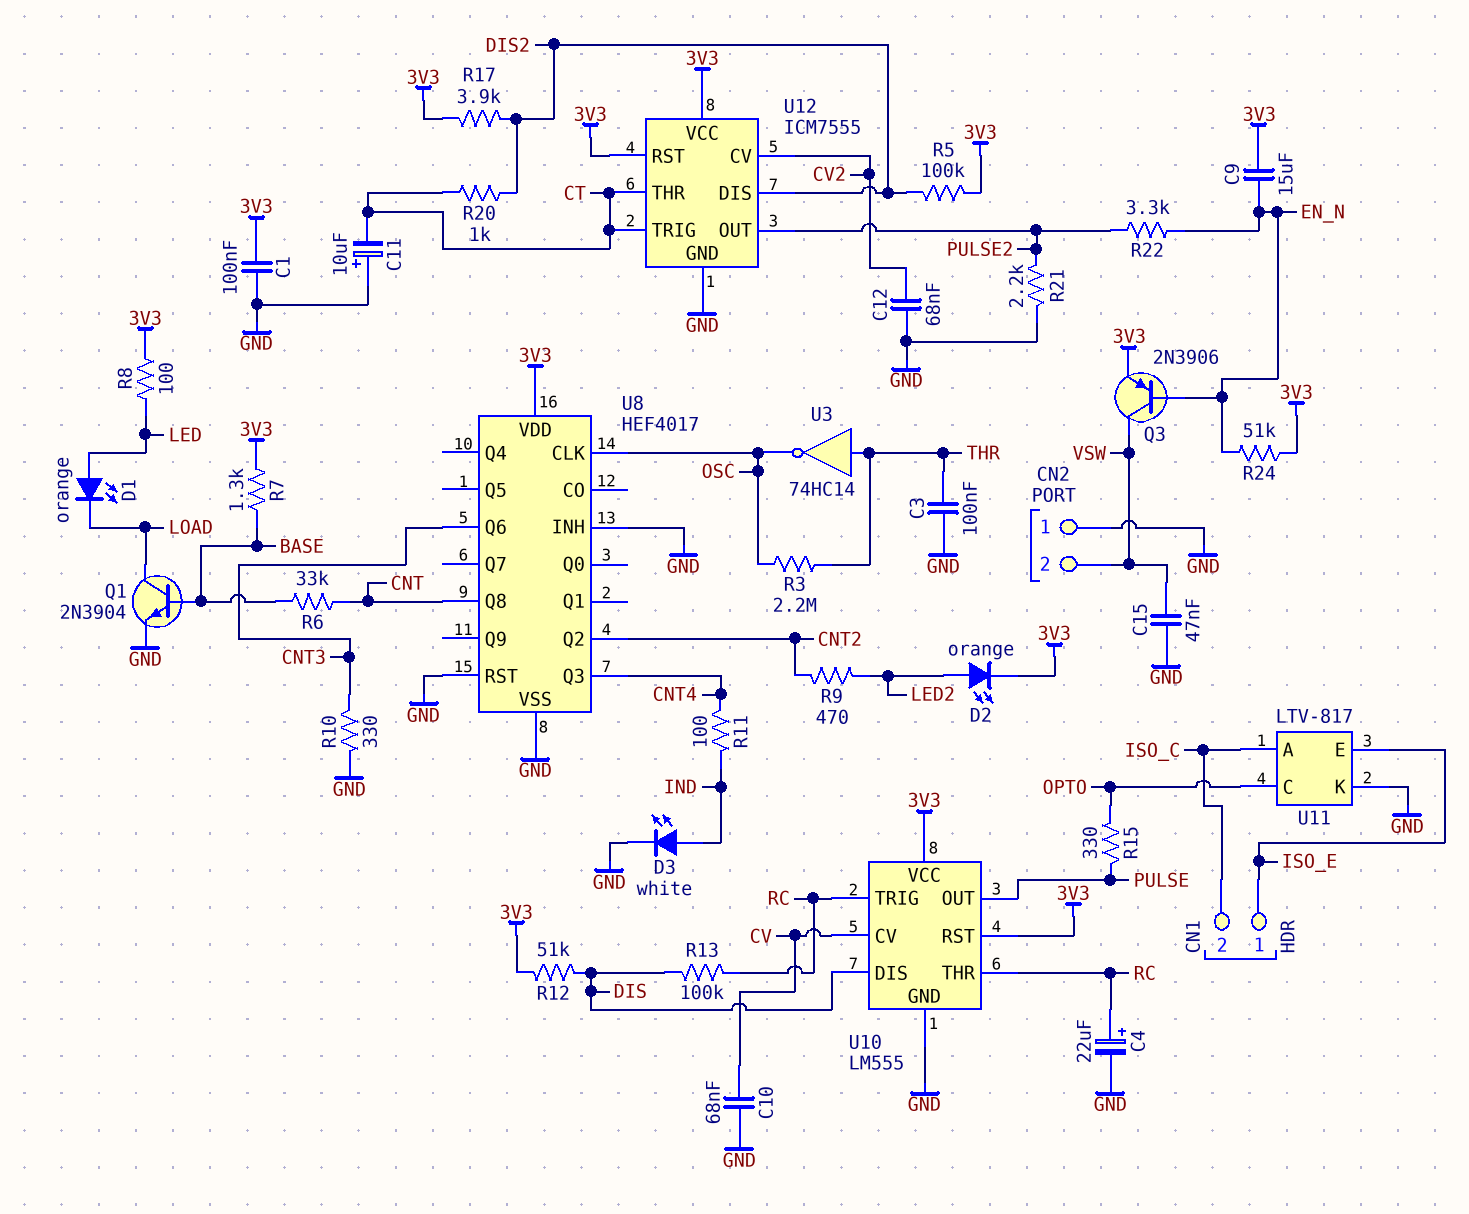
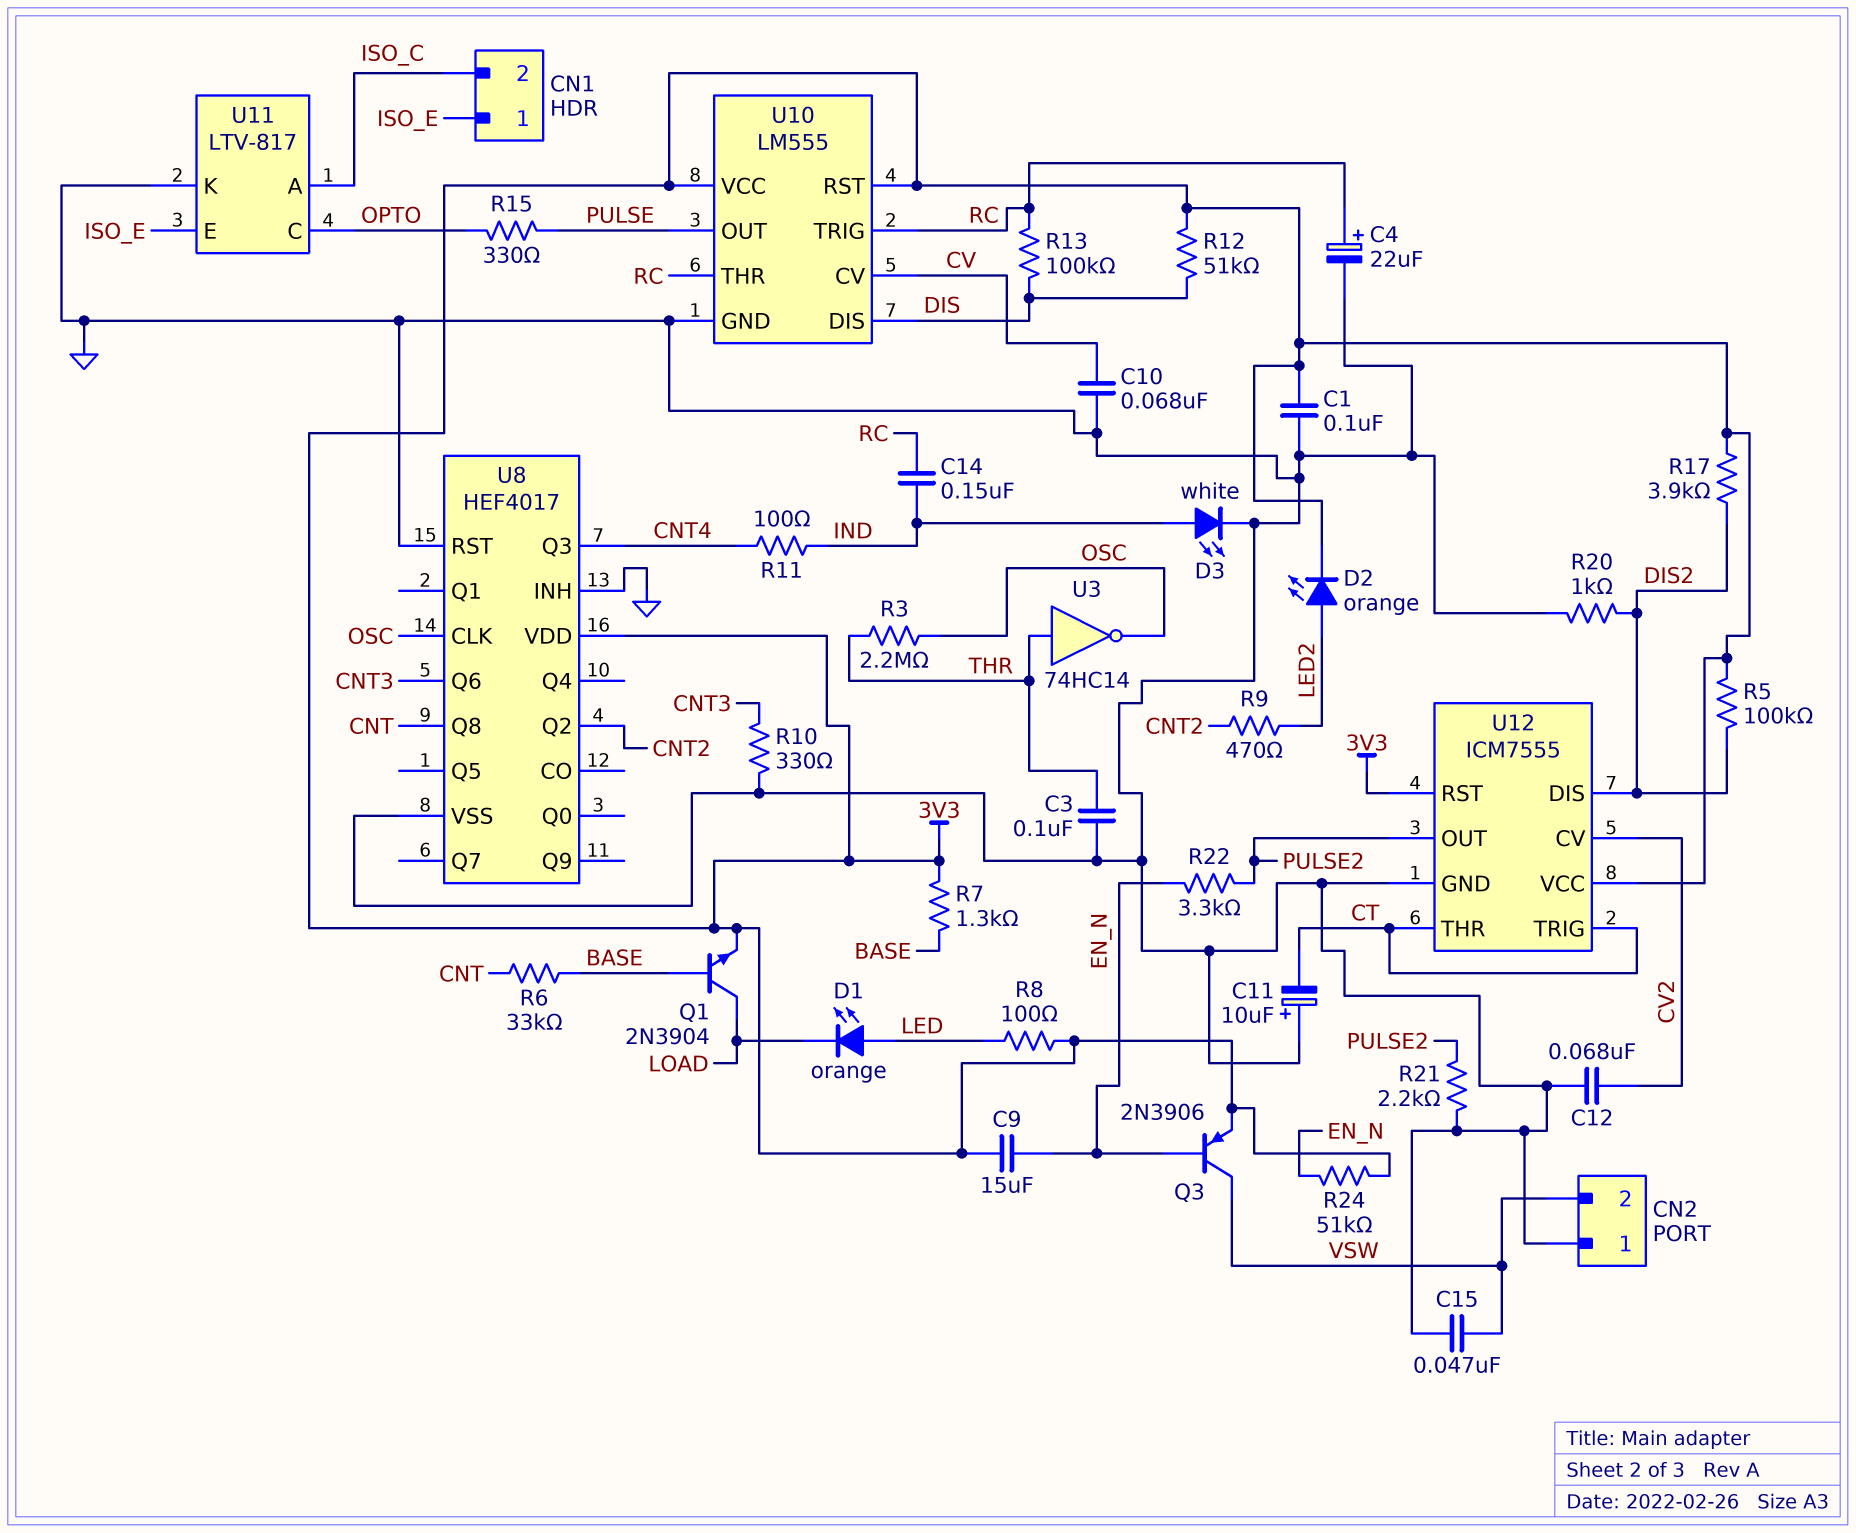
C14: none -> 150nF (IND, RC)
Q1: NPN 2N3904 (B BASE, C LOAD, E GND) -> NPN 2N3904 (B BASE, C LOAD, E 3V3)
R20: 1k (CT, DIS2) -> 1k (DIS2, GND)

